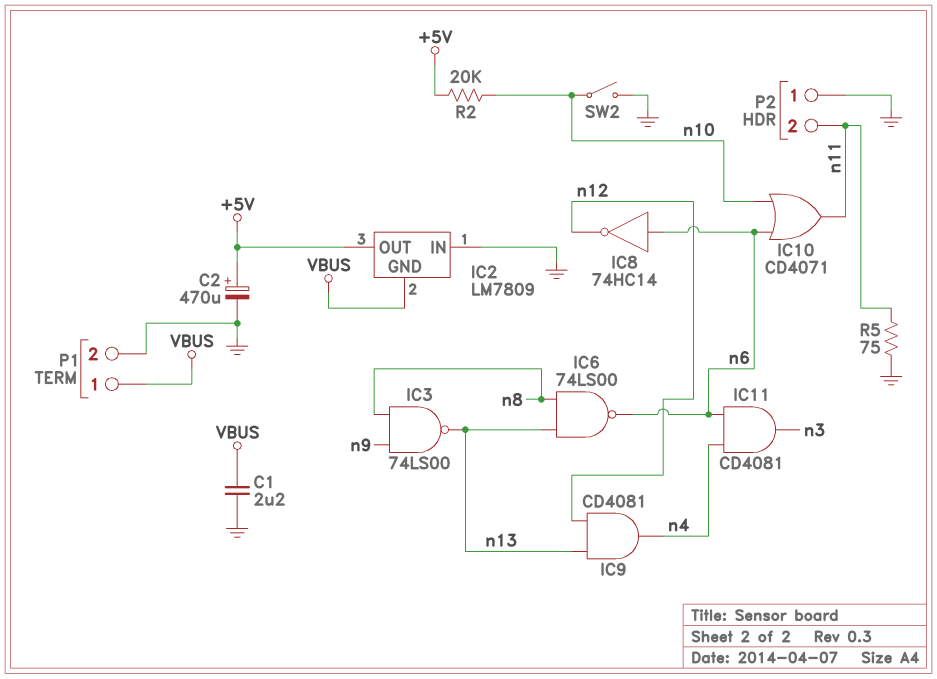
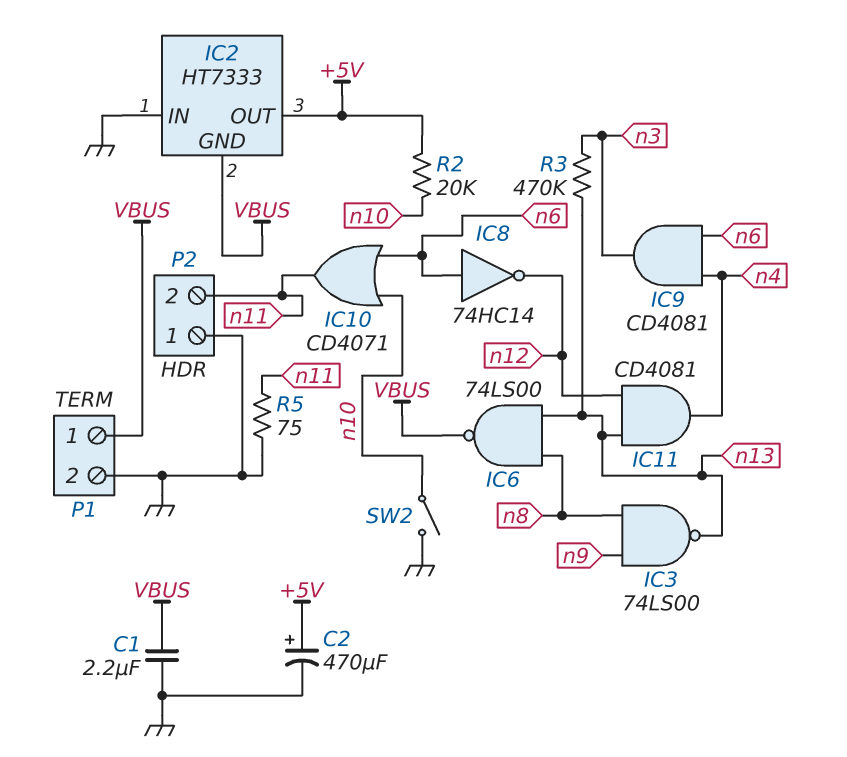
IC2: LM7809 -> HT7333
IC6: NAND 74LS00 (in n8, in n13, out n6) -> NAND 74LS00 (in n8, in n13, out VBUS)
IC9: AND CD4081 (in n12, in n13, out n4) -> AND CD4081 (in n4, in n6, out n3)
IC11: AND CD4081 (in n4, in n6, out n3) -> AND CD4081 (in n12, in n13, out n4)
R3: none -> 470k (n3, n13)

